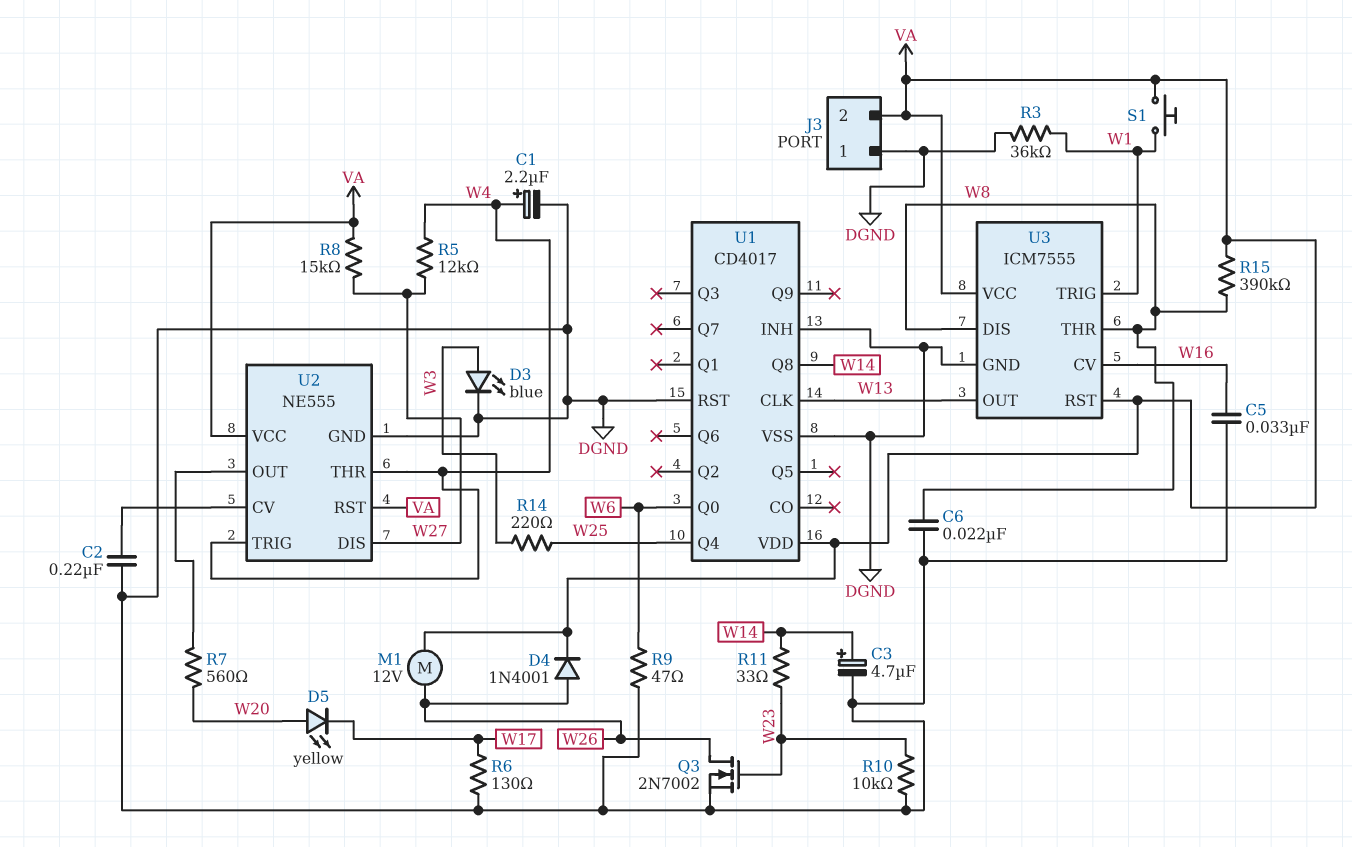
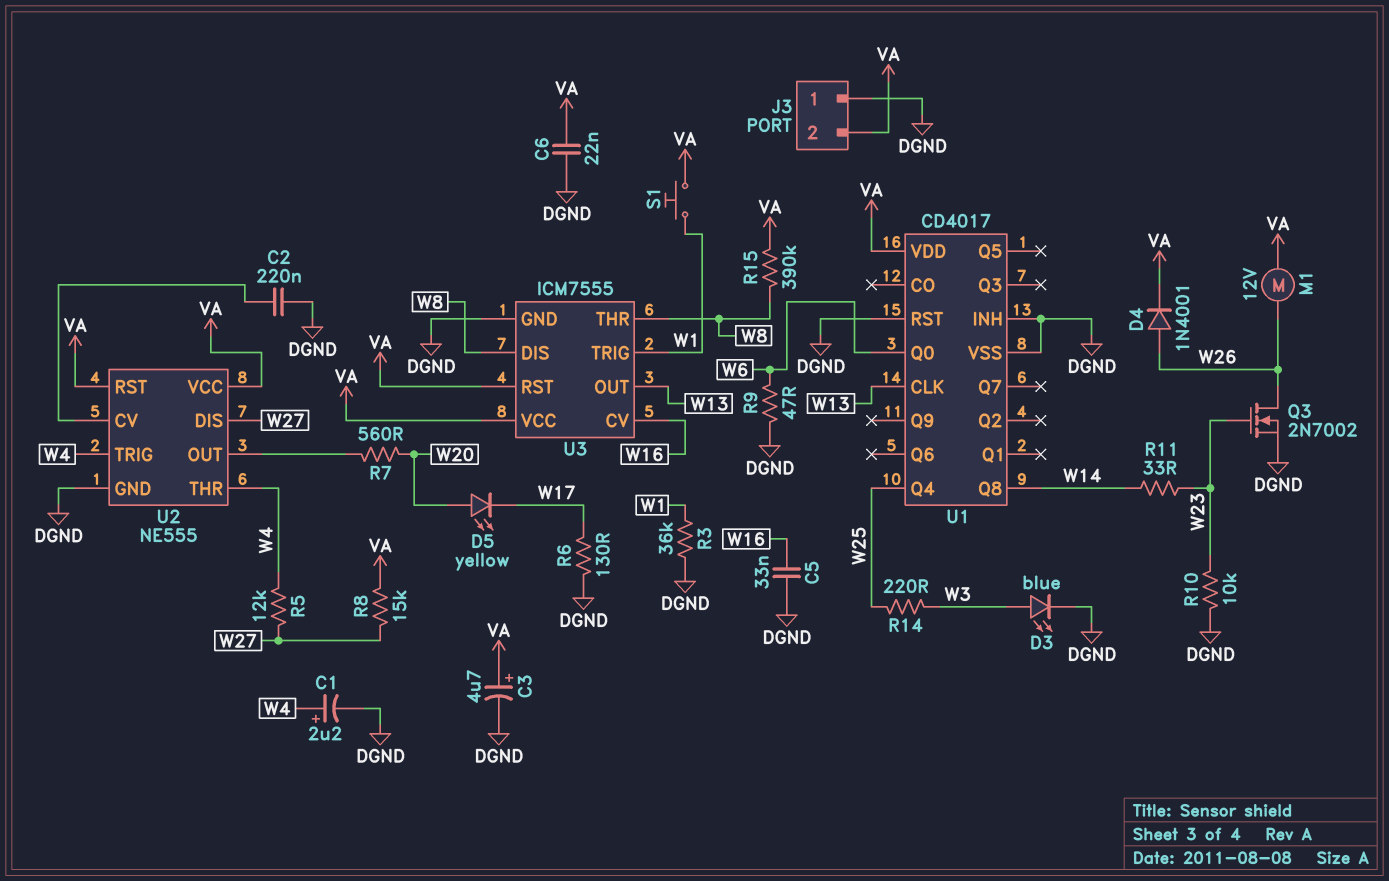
C3: 4.7uF (plus W14, minus DGND) -> 4.7uF (plus VA, minus DGND)
C6: 22nF (DGND, W8) -> 22nF (DGND, VA)

